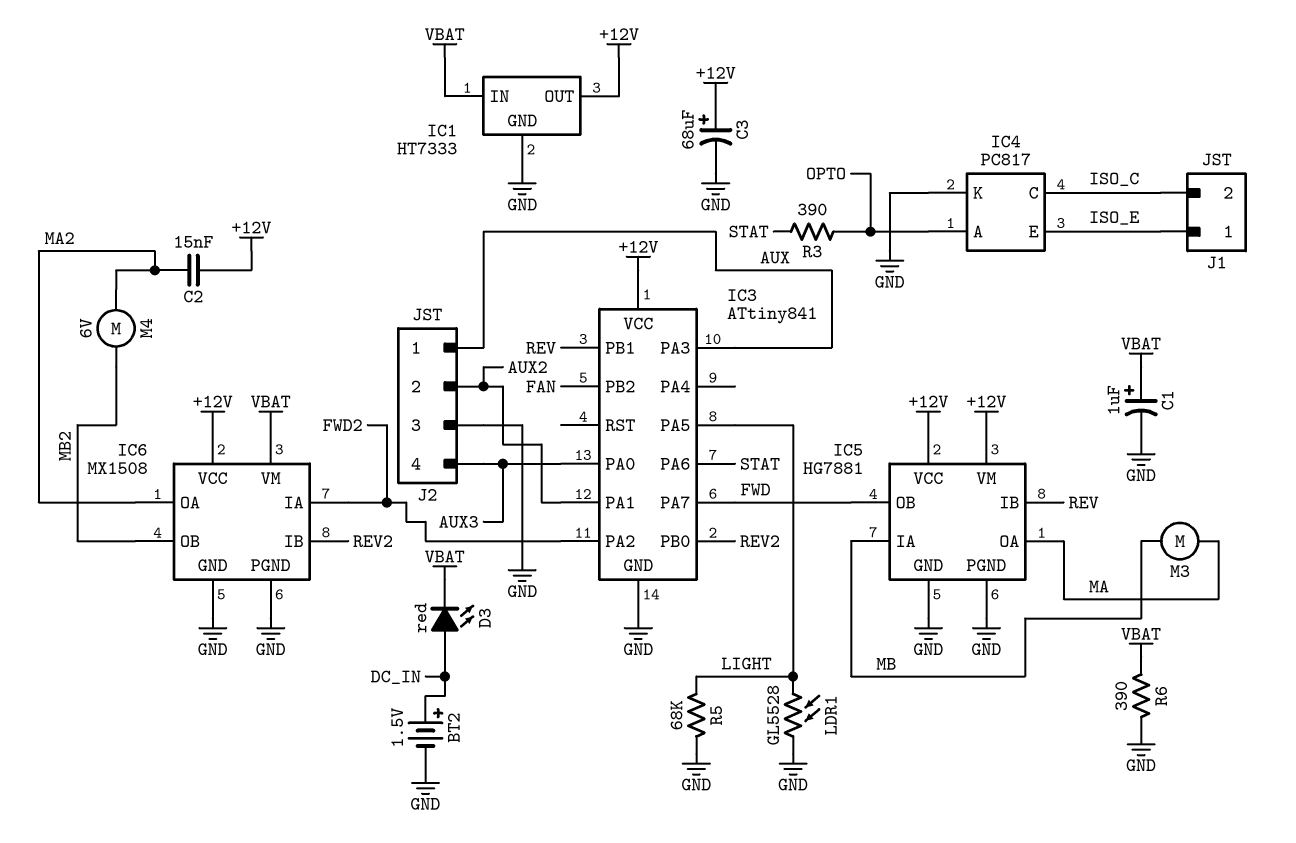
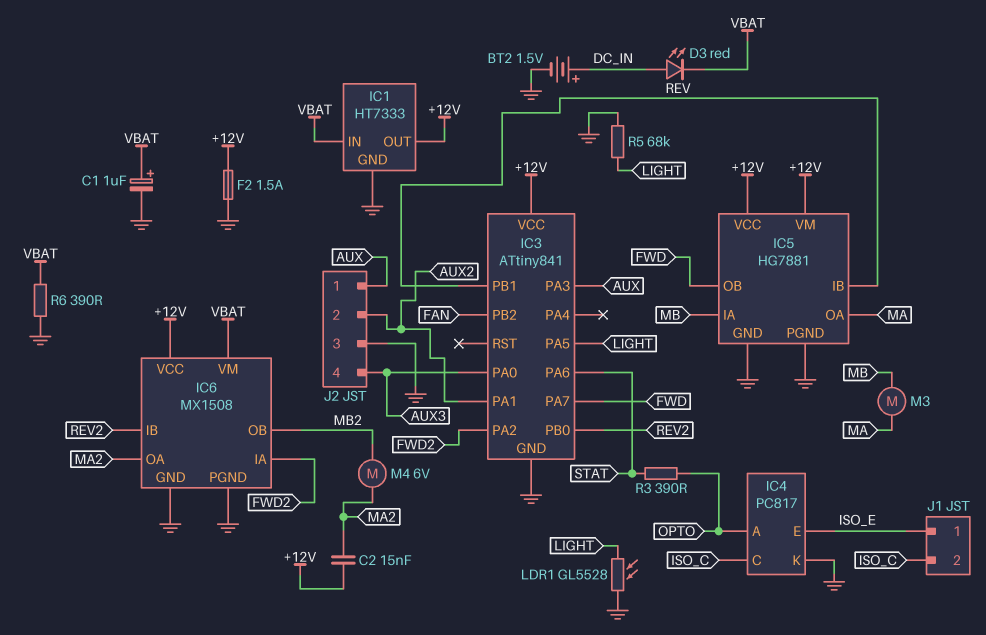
C3: 68uF (plus +12V, minus GND) -> none
F2: none -> 1.5A (+12V, GND)

